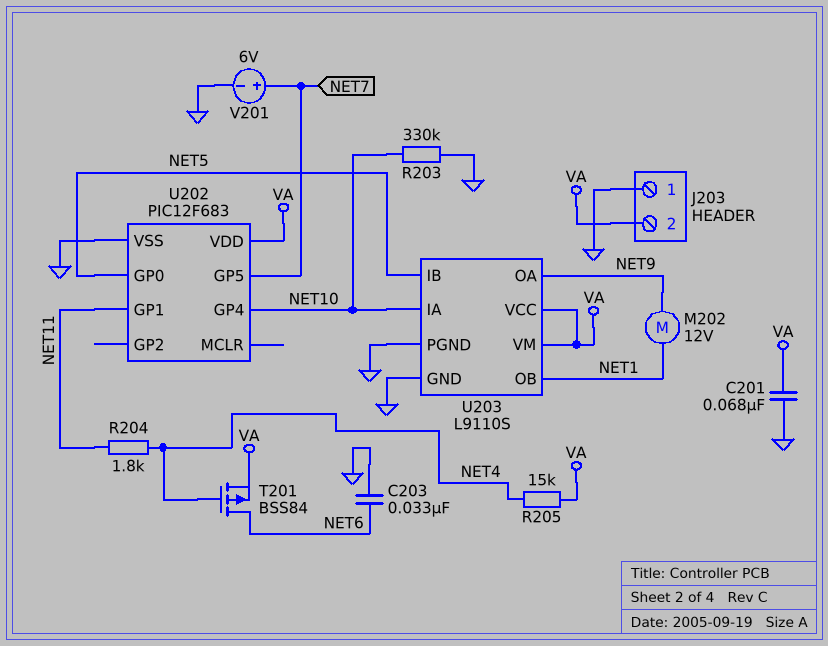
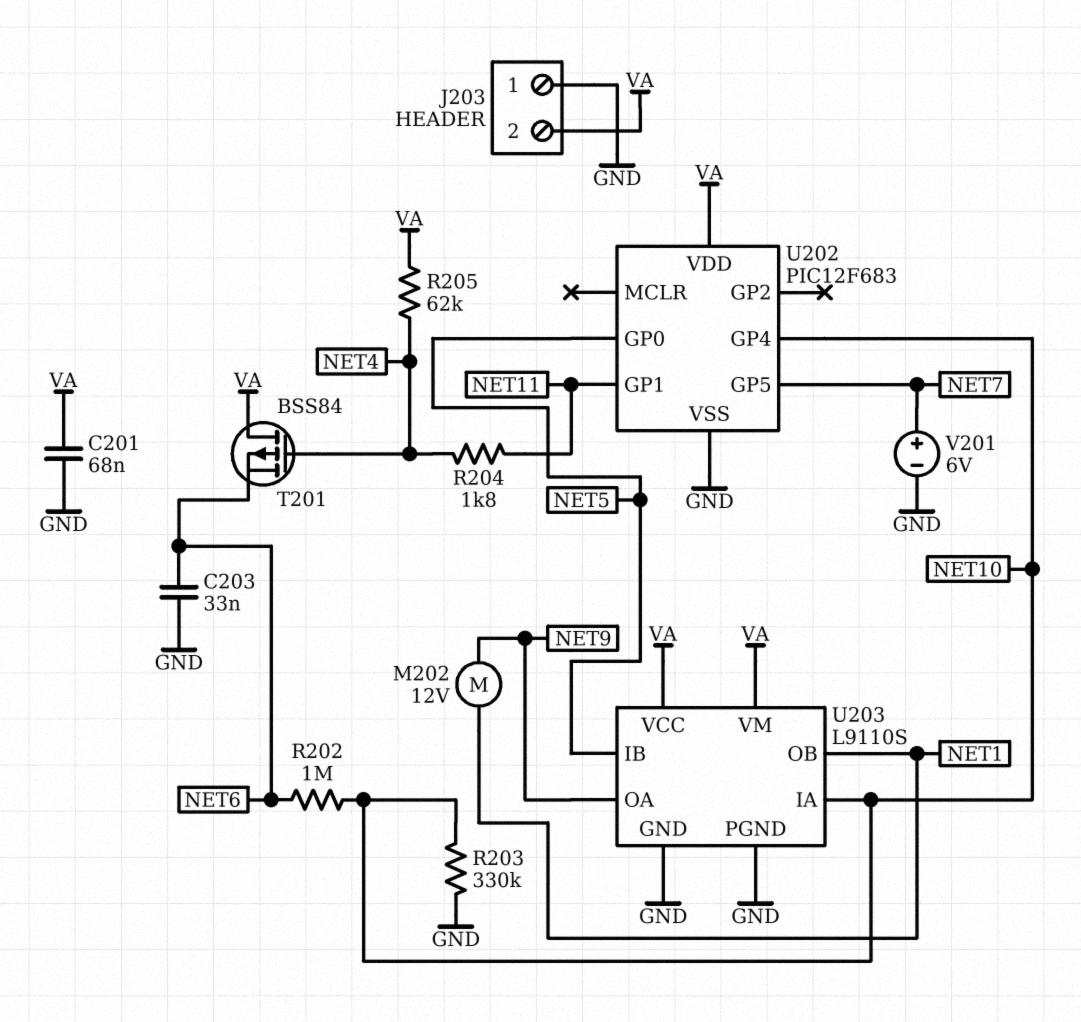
R202: none -> 1M (NET6, NET10)
R205: 15k (NET4, VA) -> 62k (NET4, VA)
T201: PMOS BSS84 (G NET4, D NET6, S VA) -> PMOS BSS84 (G NET4, D VA, S NET6)

